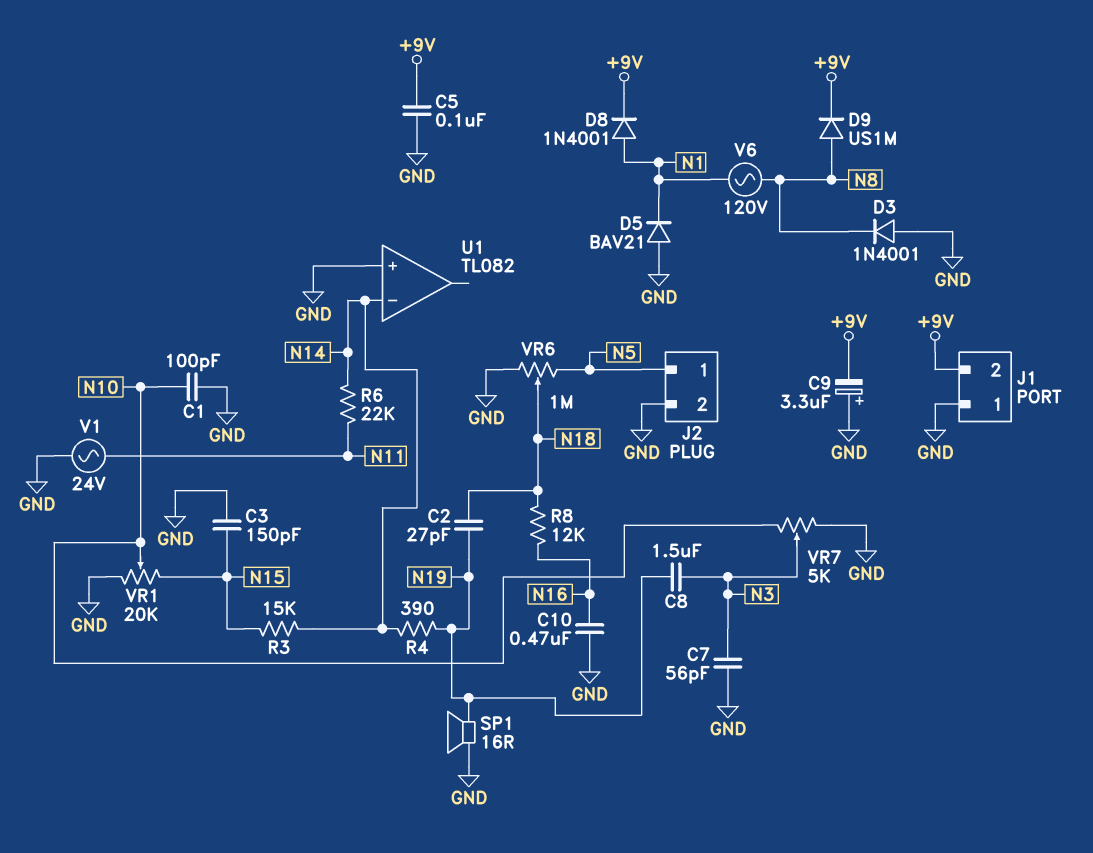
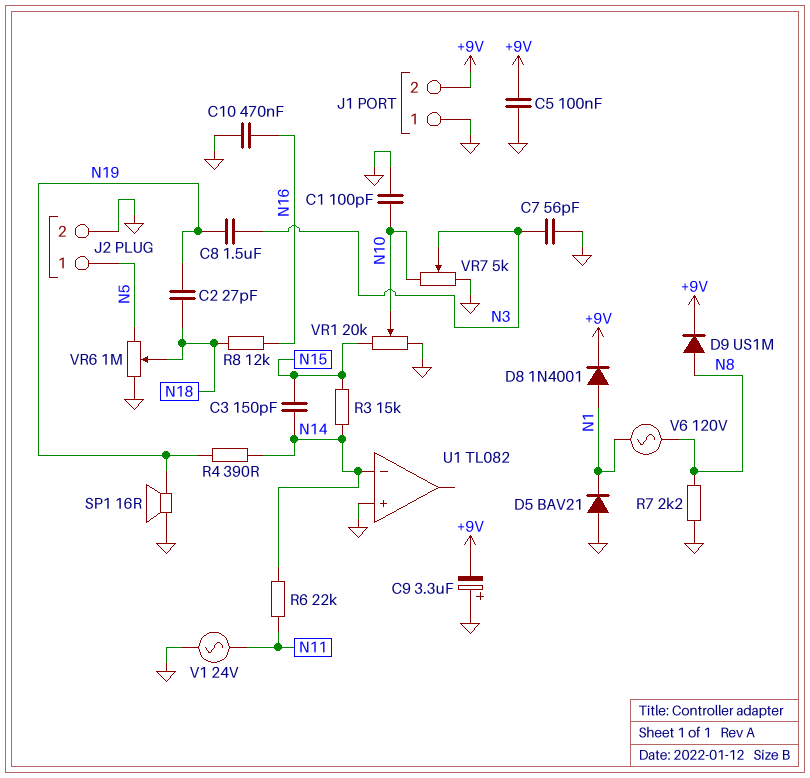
C3: 150pF (GND, N15) -> 150pF (N14, N15)
D3: diode 1N4001 (A GND, K N8) -> none
R7: none -> 2.2k (GND, N8)

